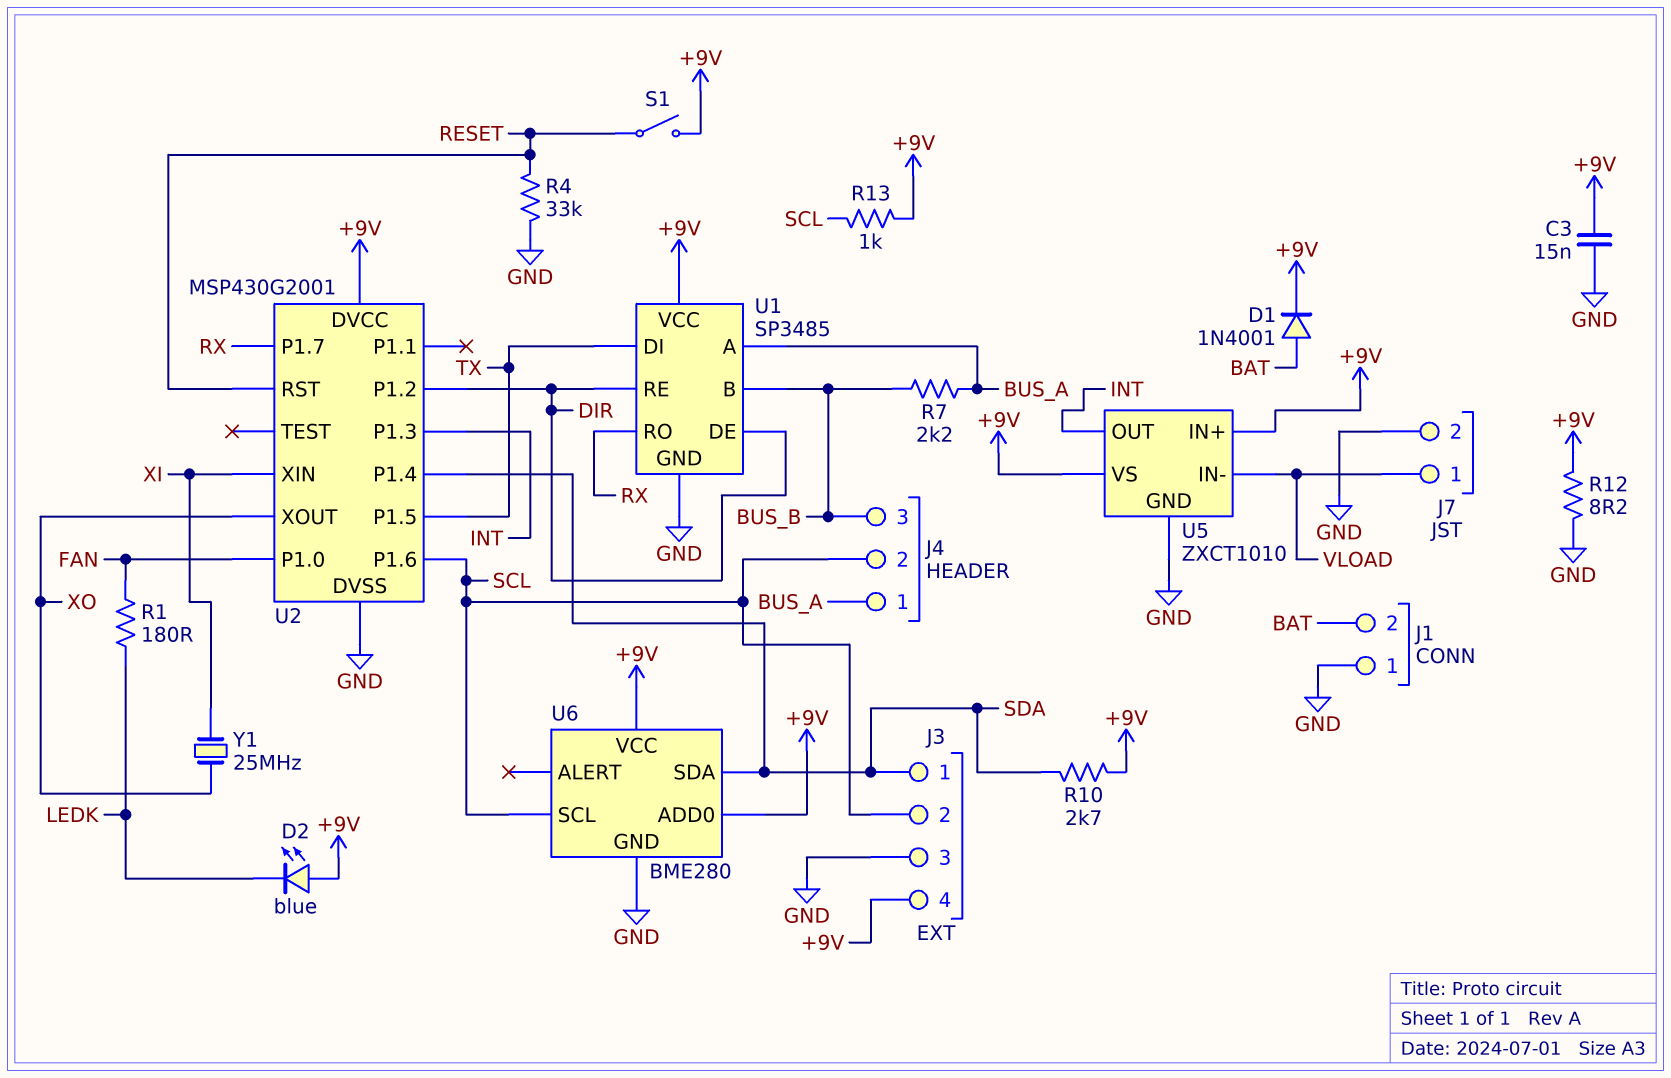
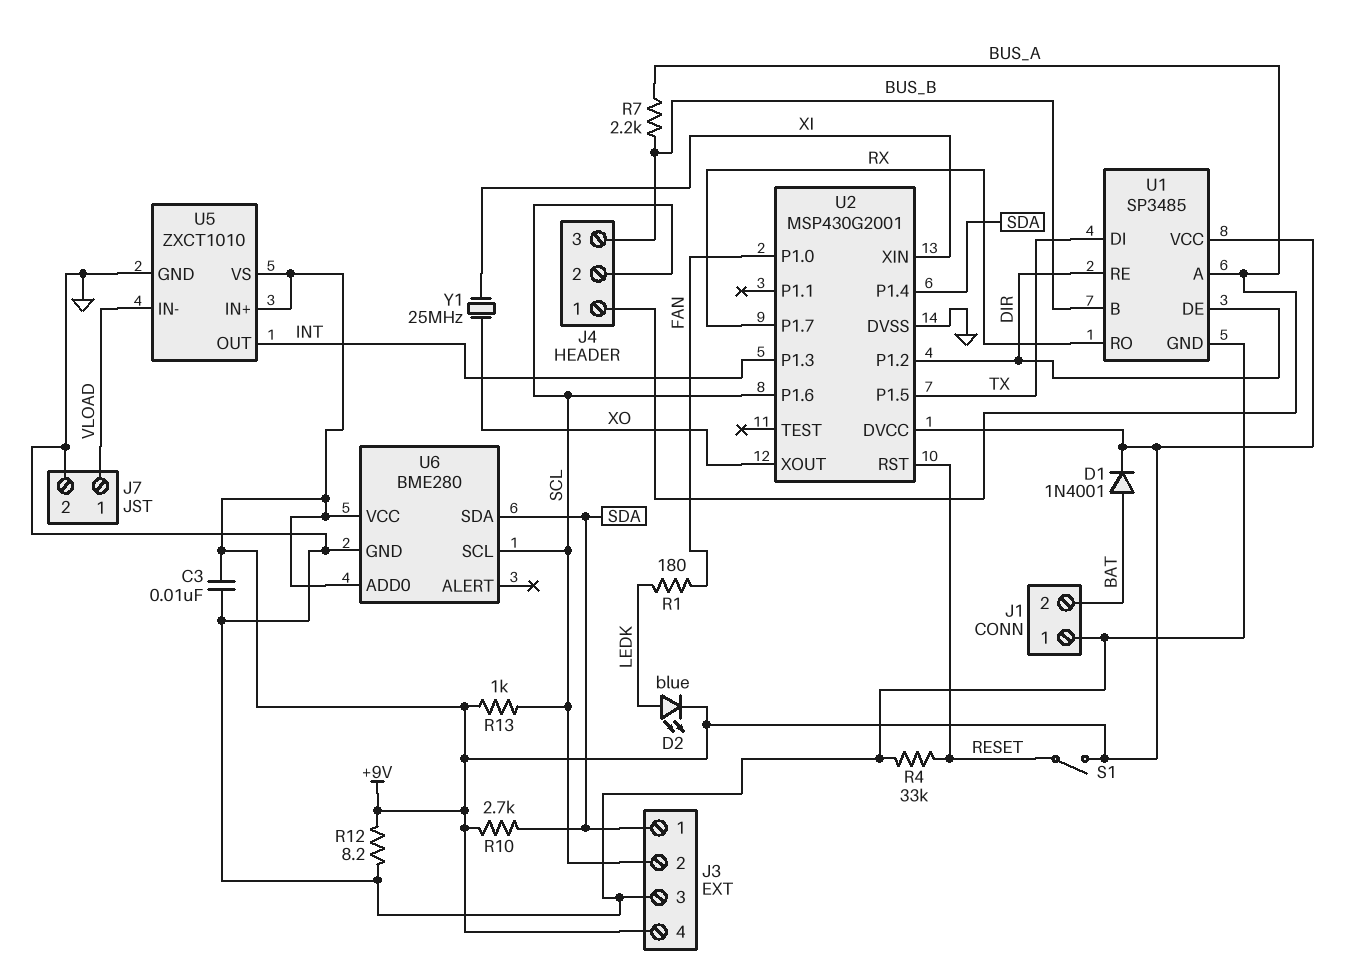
C3: 15nF (+9V, GND) -> 10nF (+9V, GND)
D2: LED blue (A +9V, K LEDK) -> LED blue (A LEDK, K +9V)

